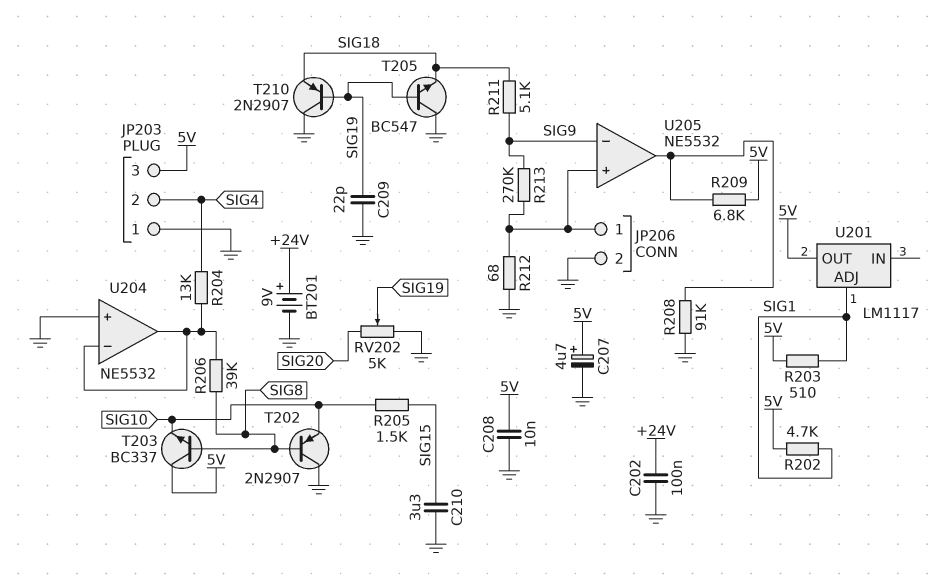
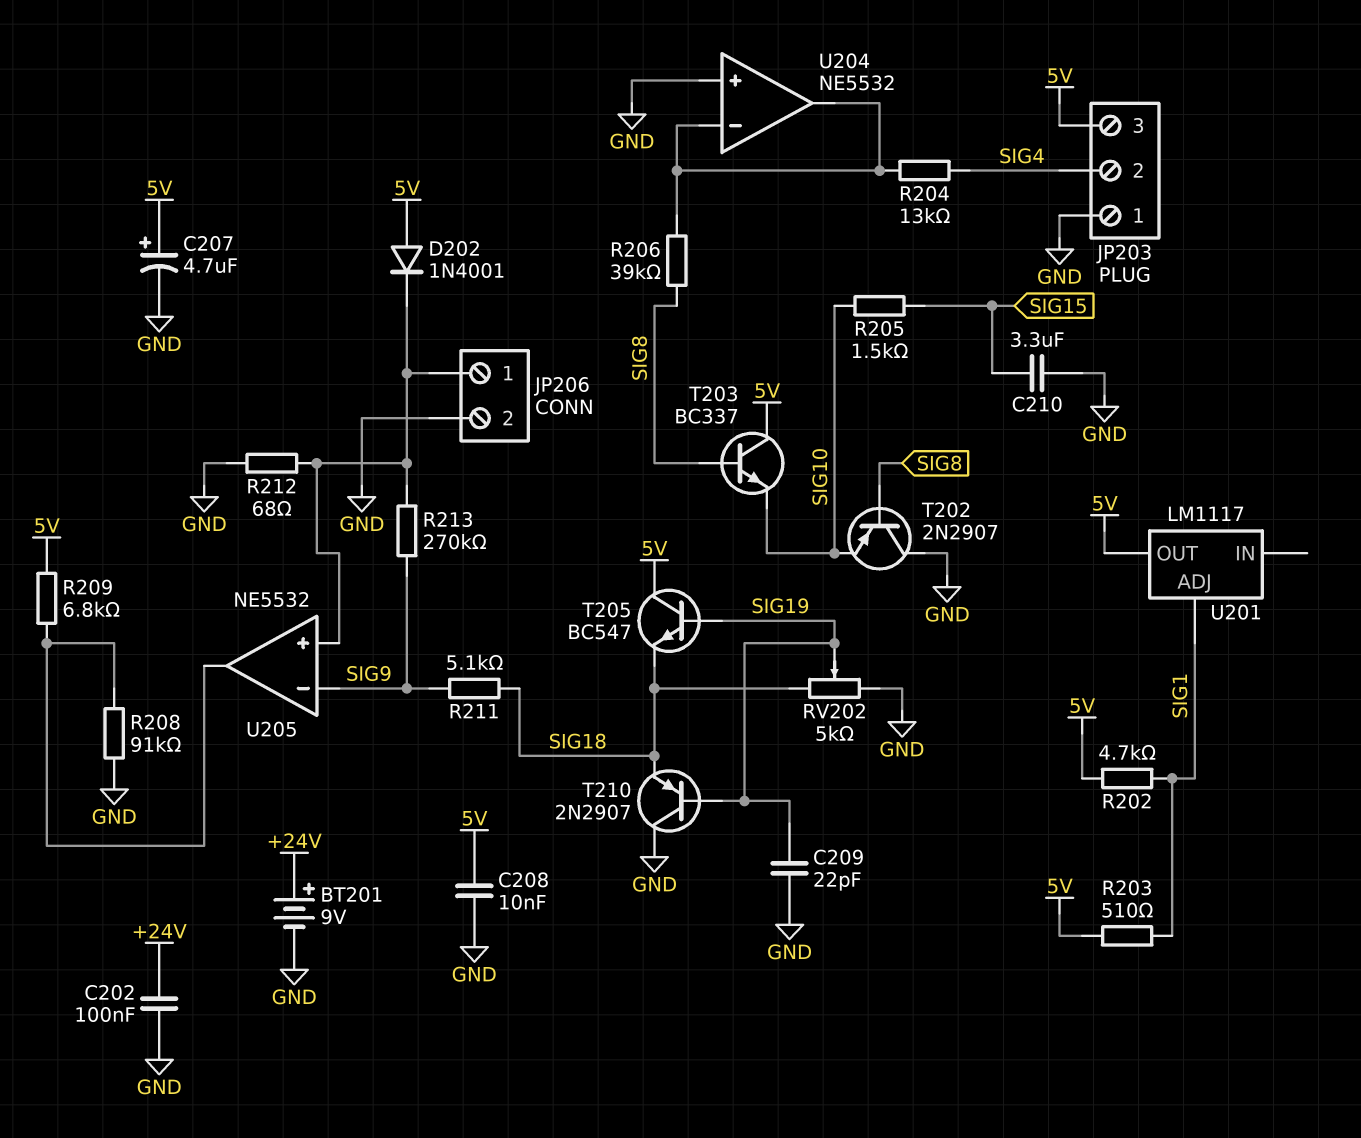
D202: none -> diode 1N4001 (A 5V, K JP206/1)
RV202: 5k (GND, SIG20, wiper SIG19) -> 5k (GND, SIG18, wiper SIG19)
T205: NPN BC547 (B SIG19, C GND, E SIG18) -> NPN BC547 (B SIG19, C 5V, E SIG18)

